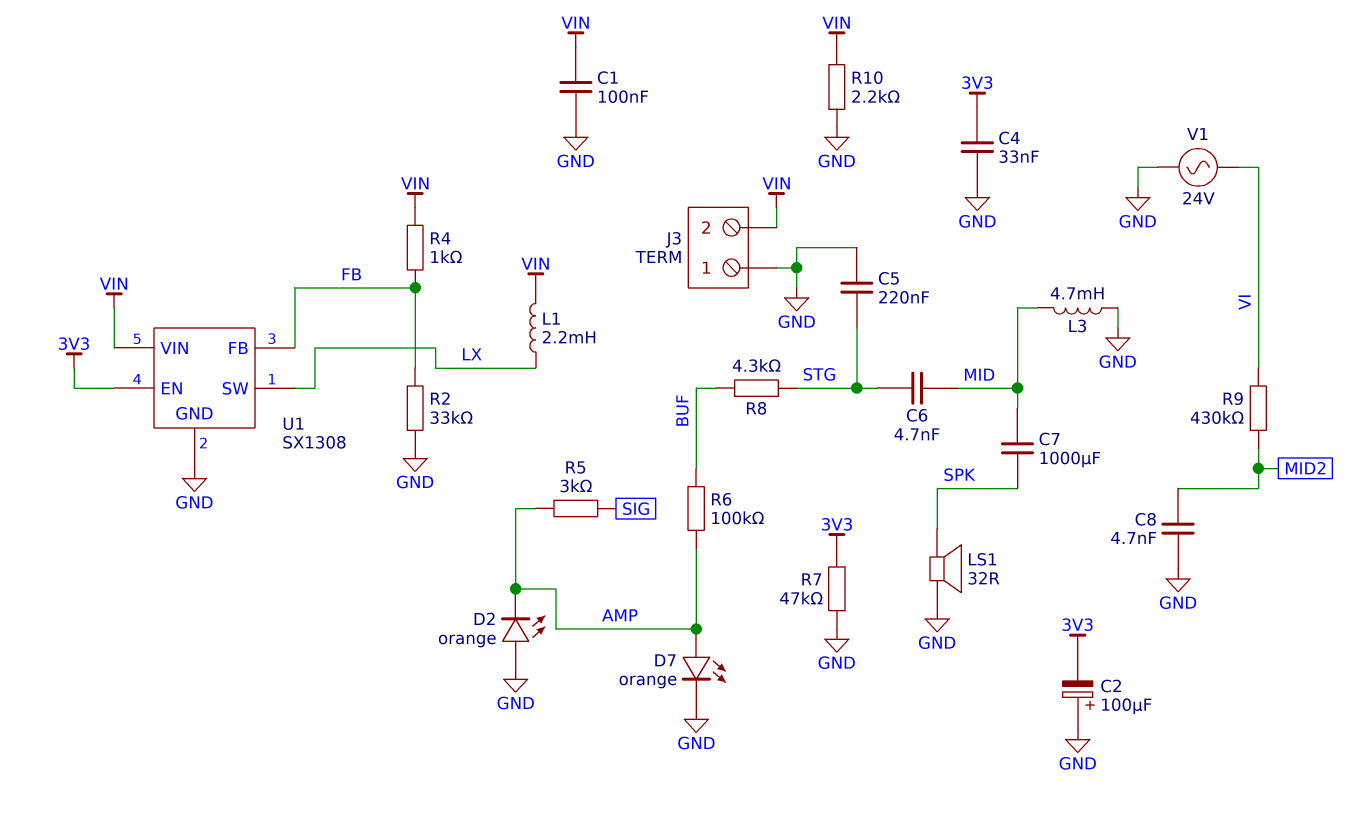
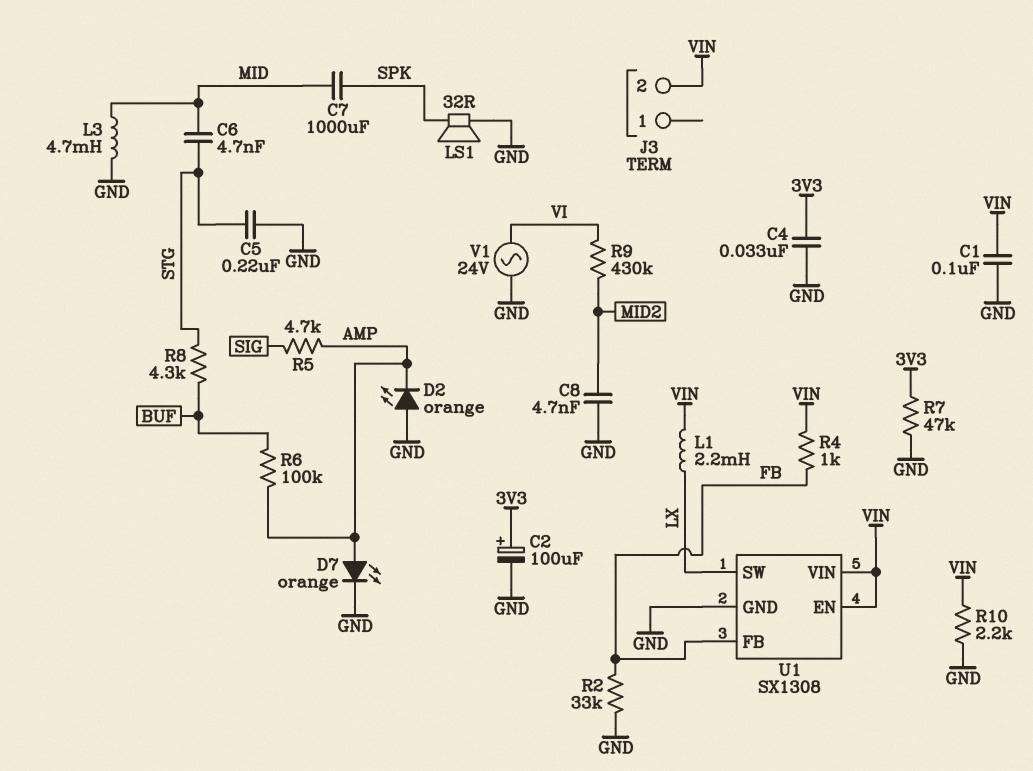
C2: 100uF (plus GND, minus 3V3) -> 100uF (plus 3V3, minus GND)
J3 pin 1: GND -> none
R5: 3k (AMP, SIG) -> 4.7k (AMP, SIG)
U1 pin EN: 3V3 -> VIN

